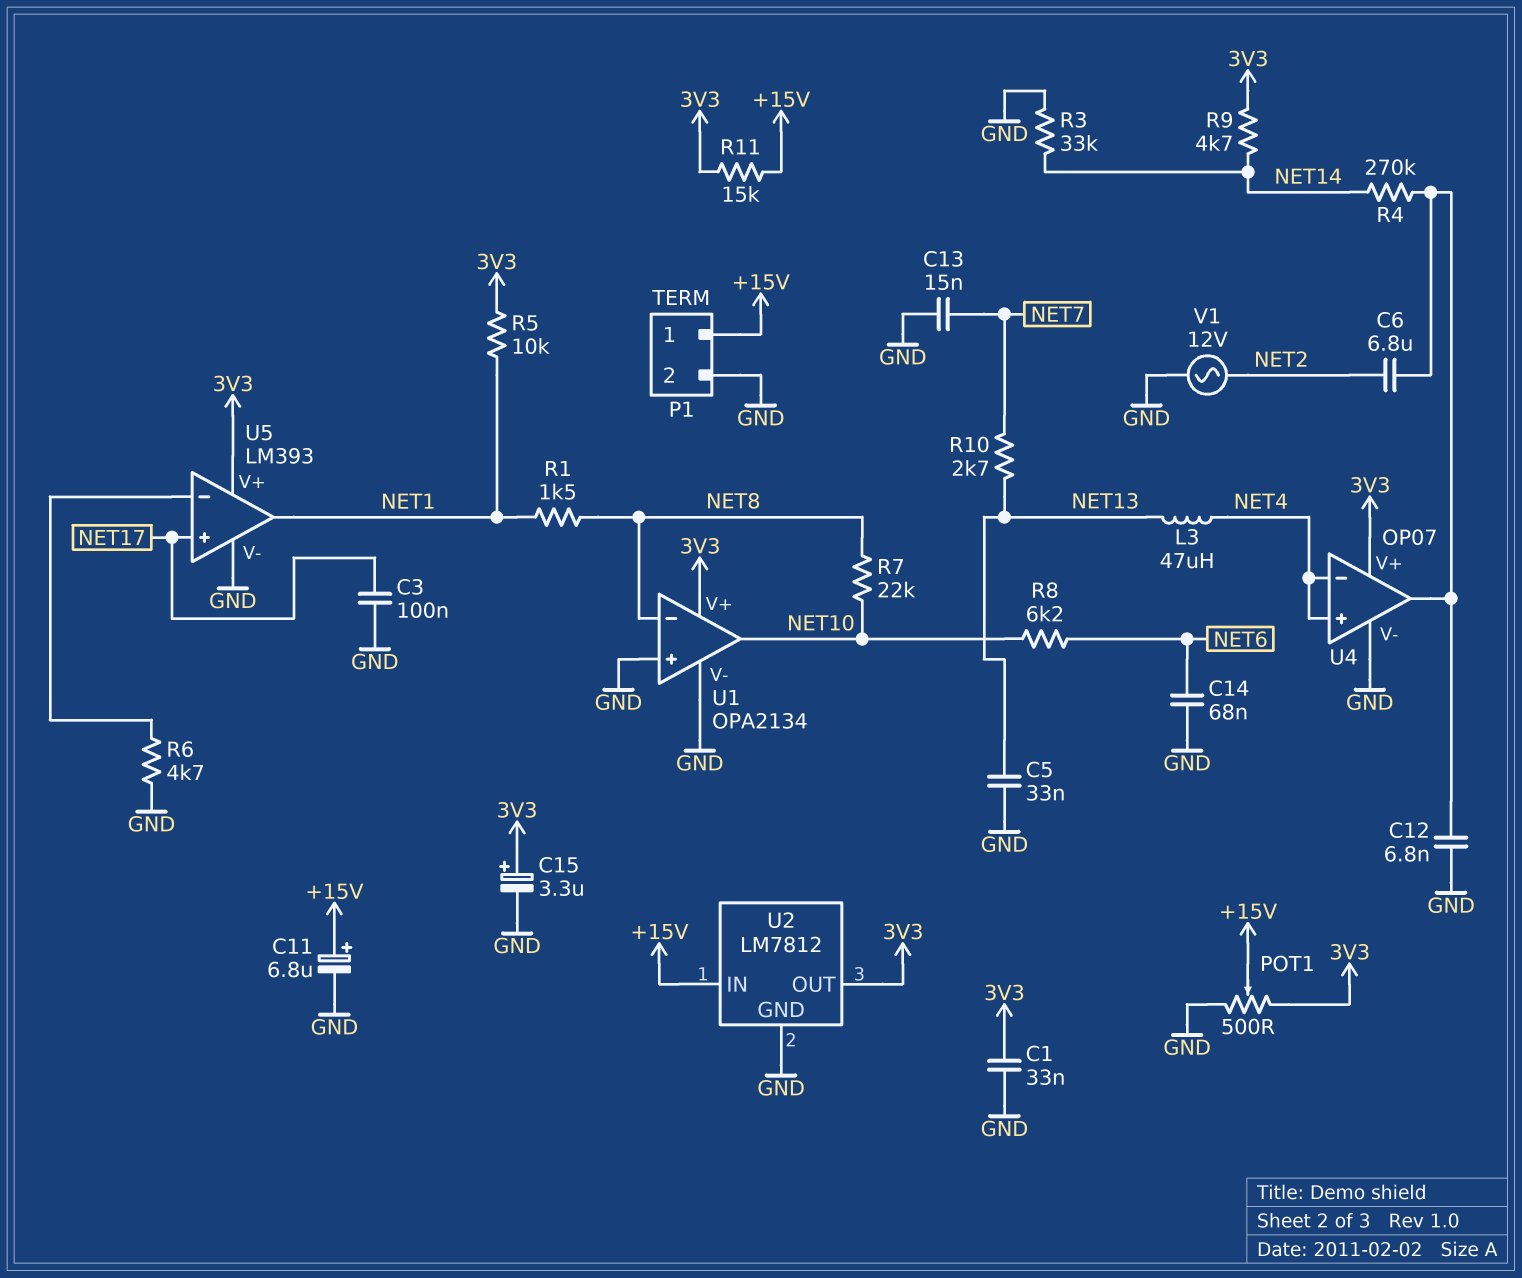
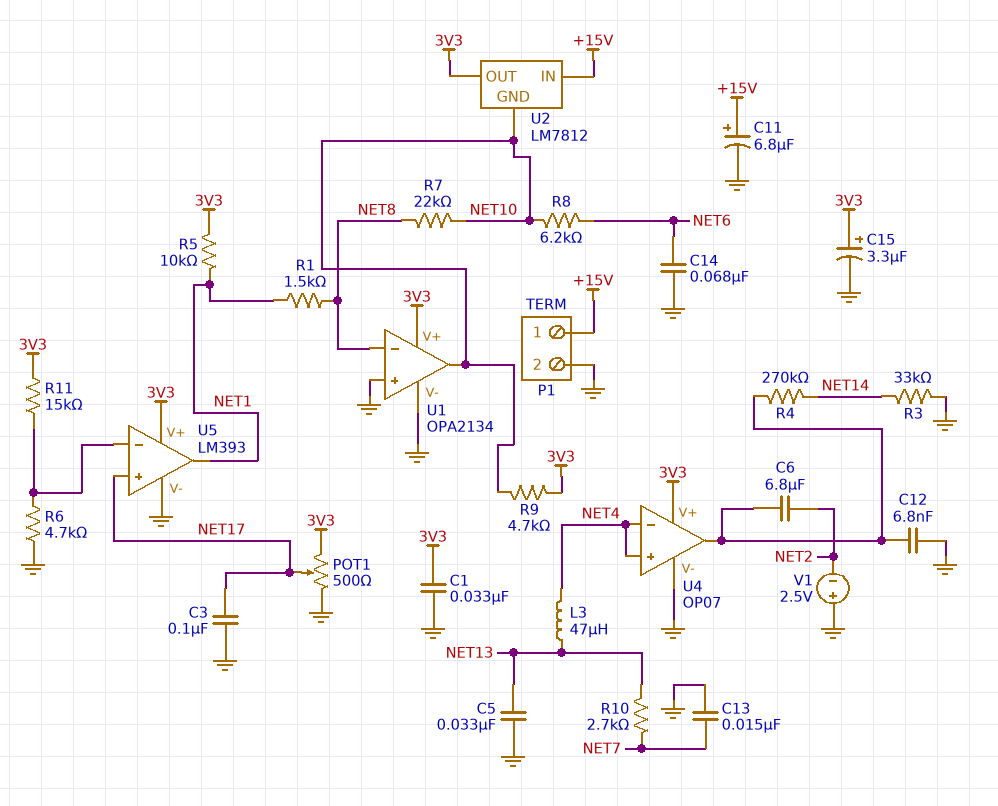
POT1: 500 (3V3, GND, wiper +15V) -> 500 (3V3, GND, wiper NET17)
R9: 4.7k (3V3, NET14) -> 4.7k (3V3, NET10)
R11: 15k (+15V, 3V3) -> 15k (3V3, U5/in-)
U2 pin GND: GND -> NET10
V1: AC 12V (GND, NET2) -> 2.5V (plus GND, minus NET2)

